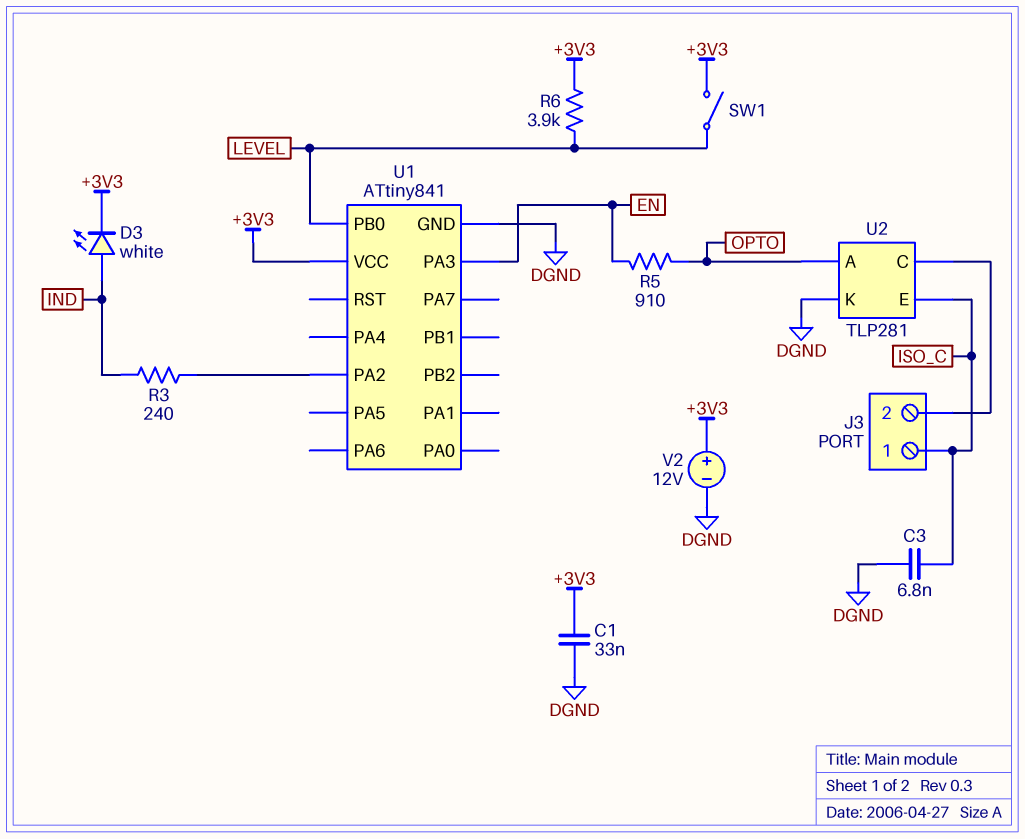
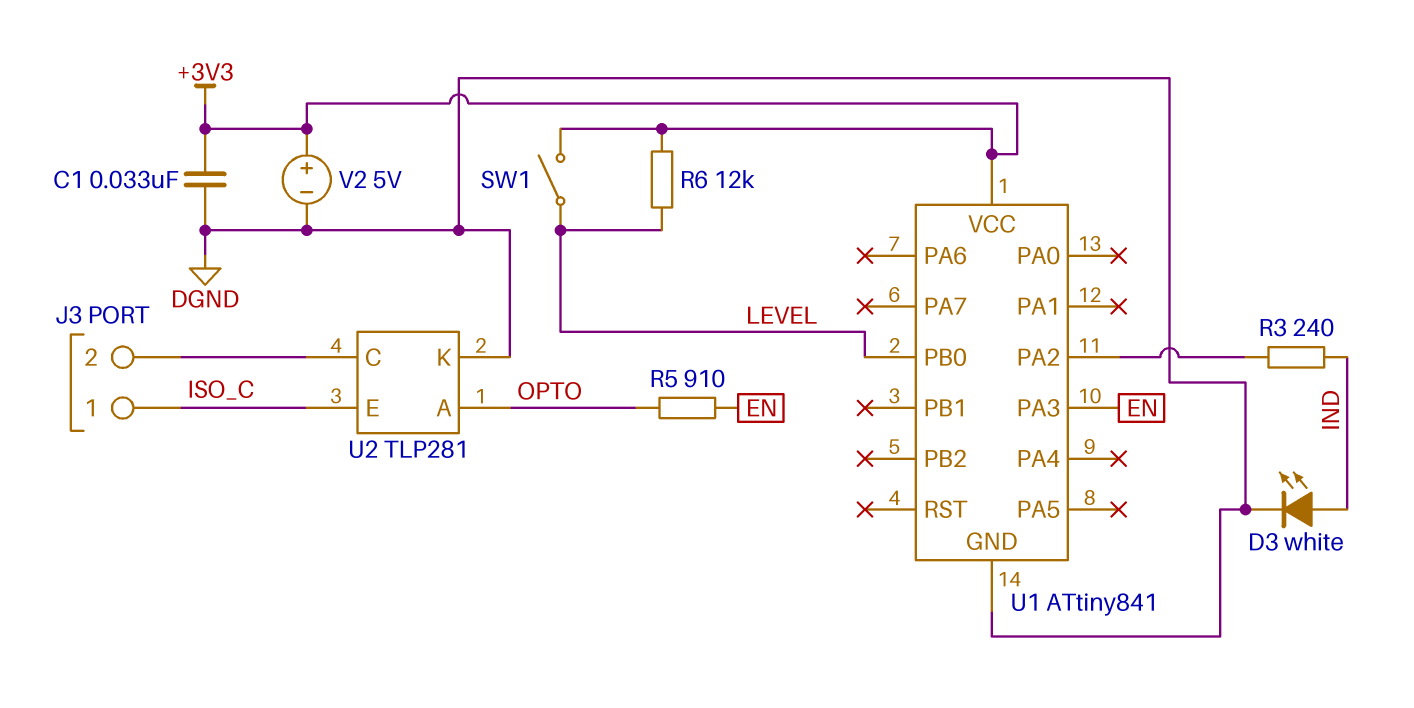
C3: 6.8nF (DGND, ISO_C) -> none
D3: LED white (A IND, K +3V3) -> LED white (A IND, K DGND)
R6: 3.9k (+3V3, LEVEL) -> 12k (+3V3, LEVEL)
V2: 12V (plus +3V3, minus DGND) -> 5V (plus +3V3, minus DGND)

